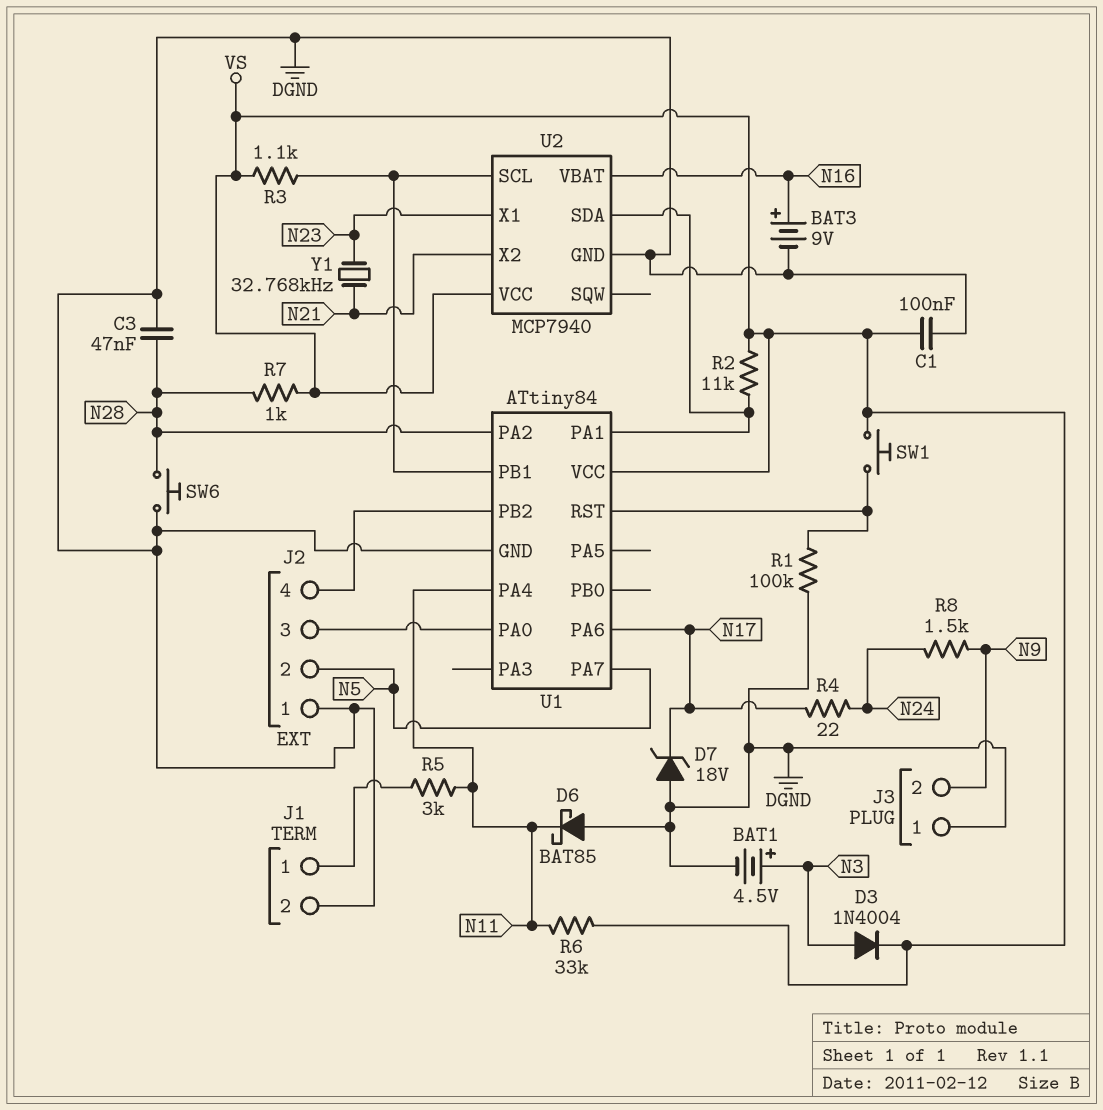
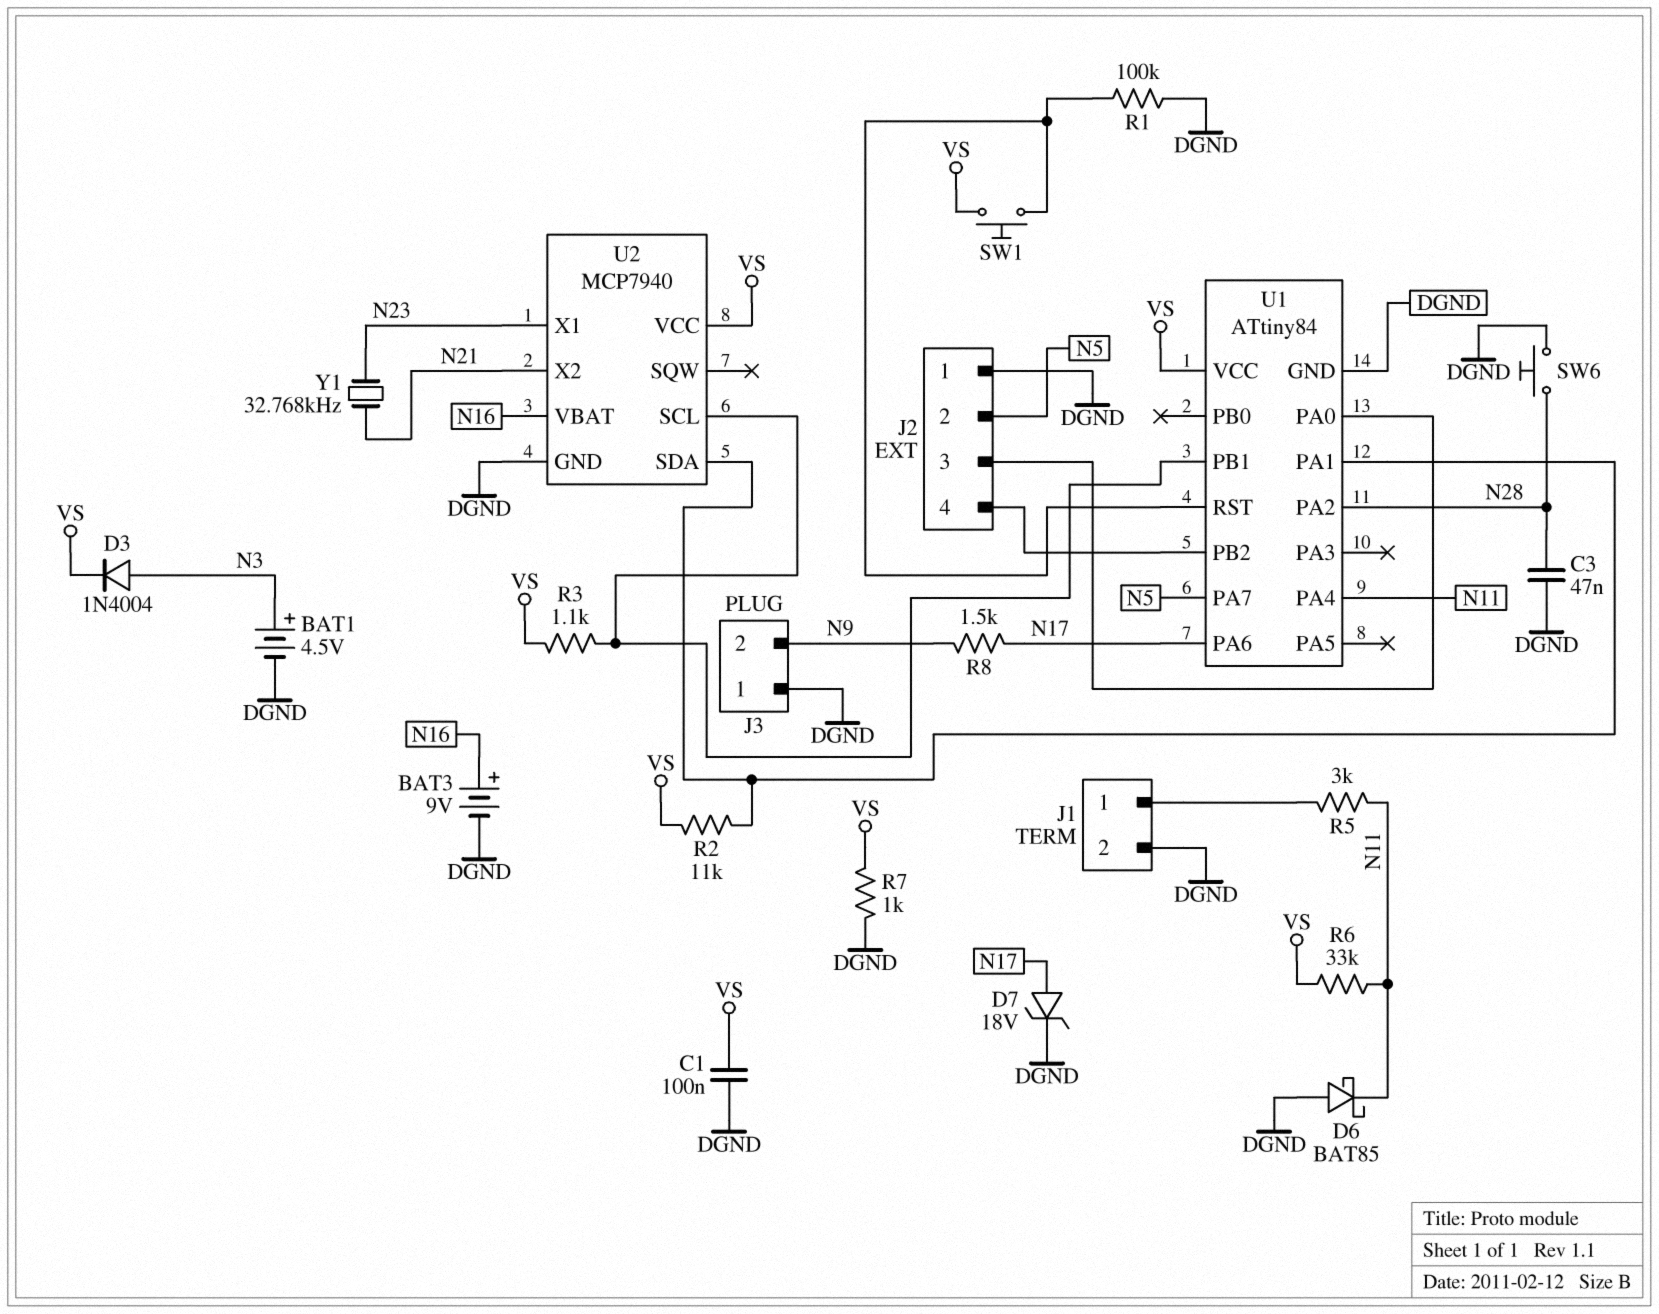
D7: zener 18V (A DGND, K N17) -> zener 18V (A N17, K DGND)
R4: 22 (N17, N24) -> none
R7: 1k (N28, VS) -> 1k (DGND, VS)
R8: 1.5k (N9, N24) -> 1.5k (N9, N17)

